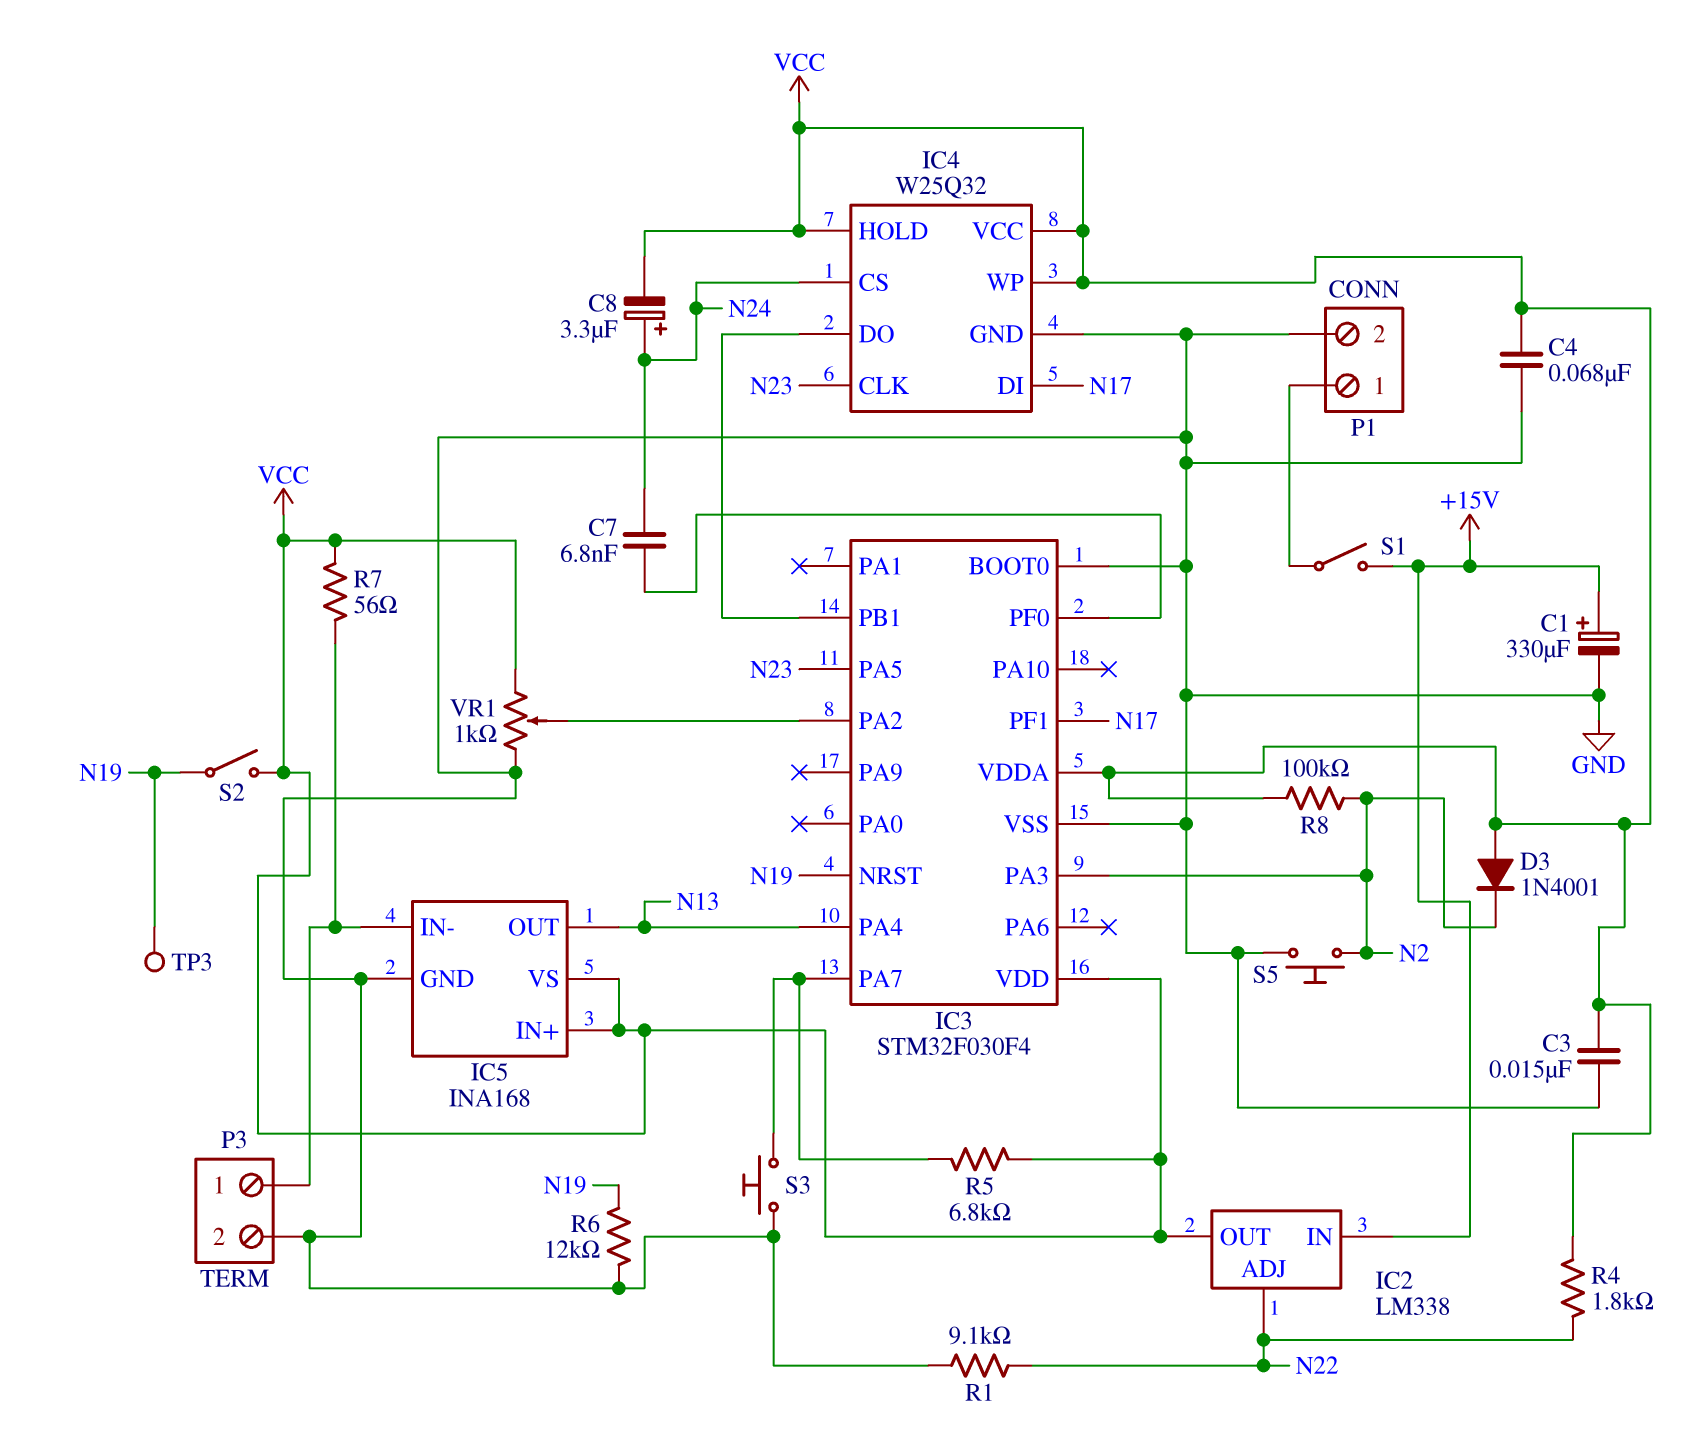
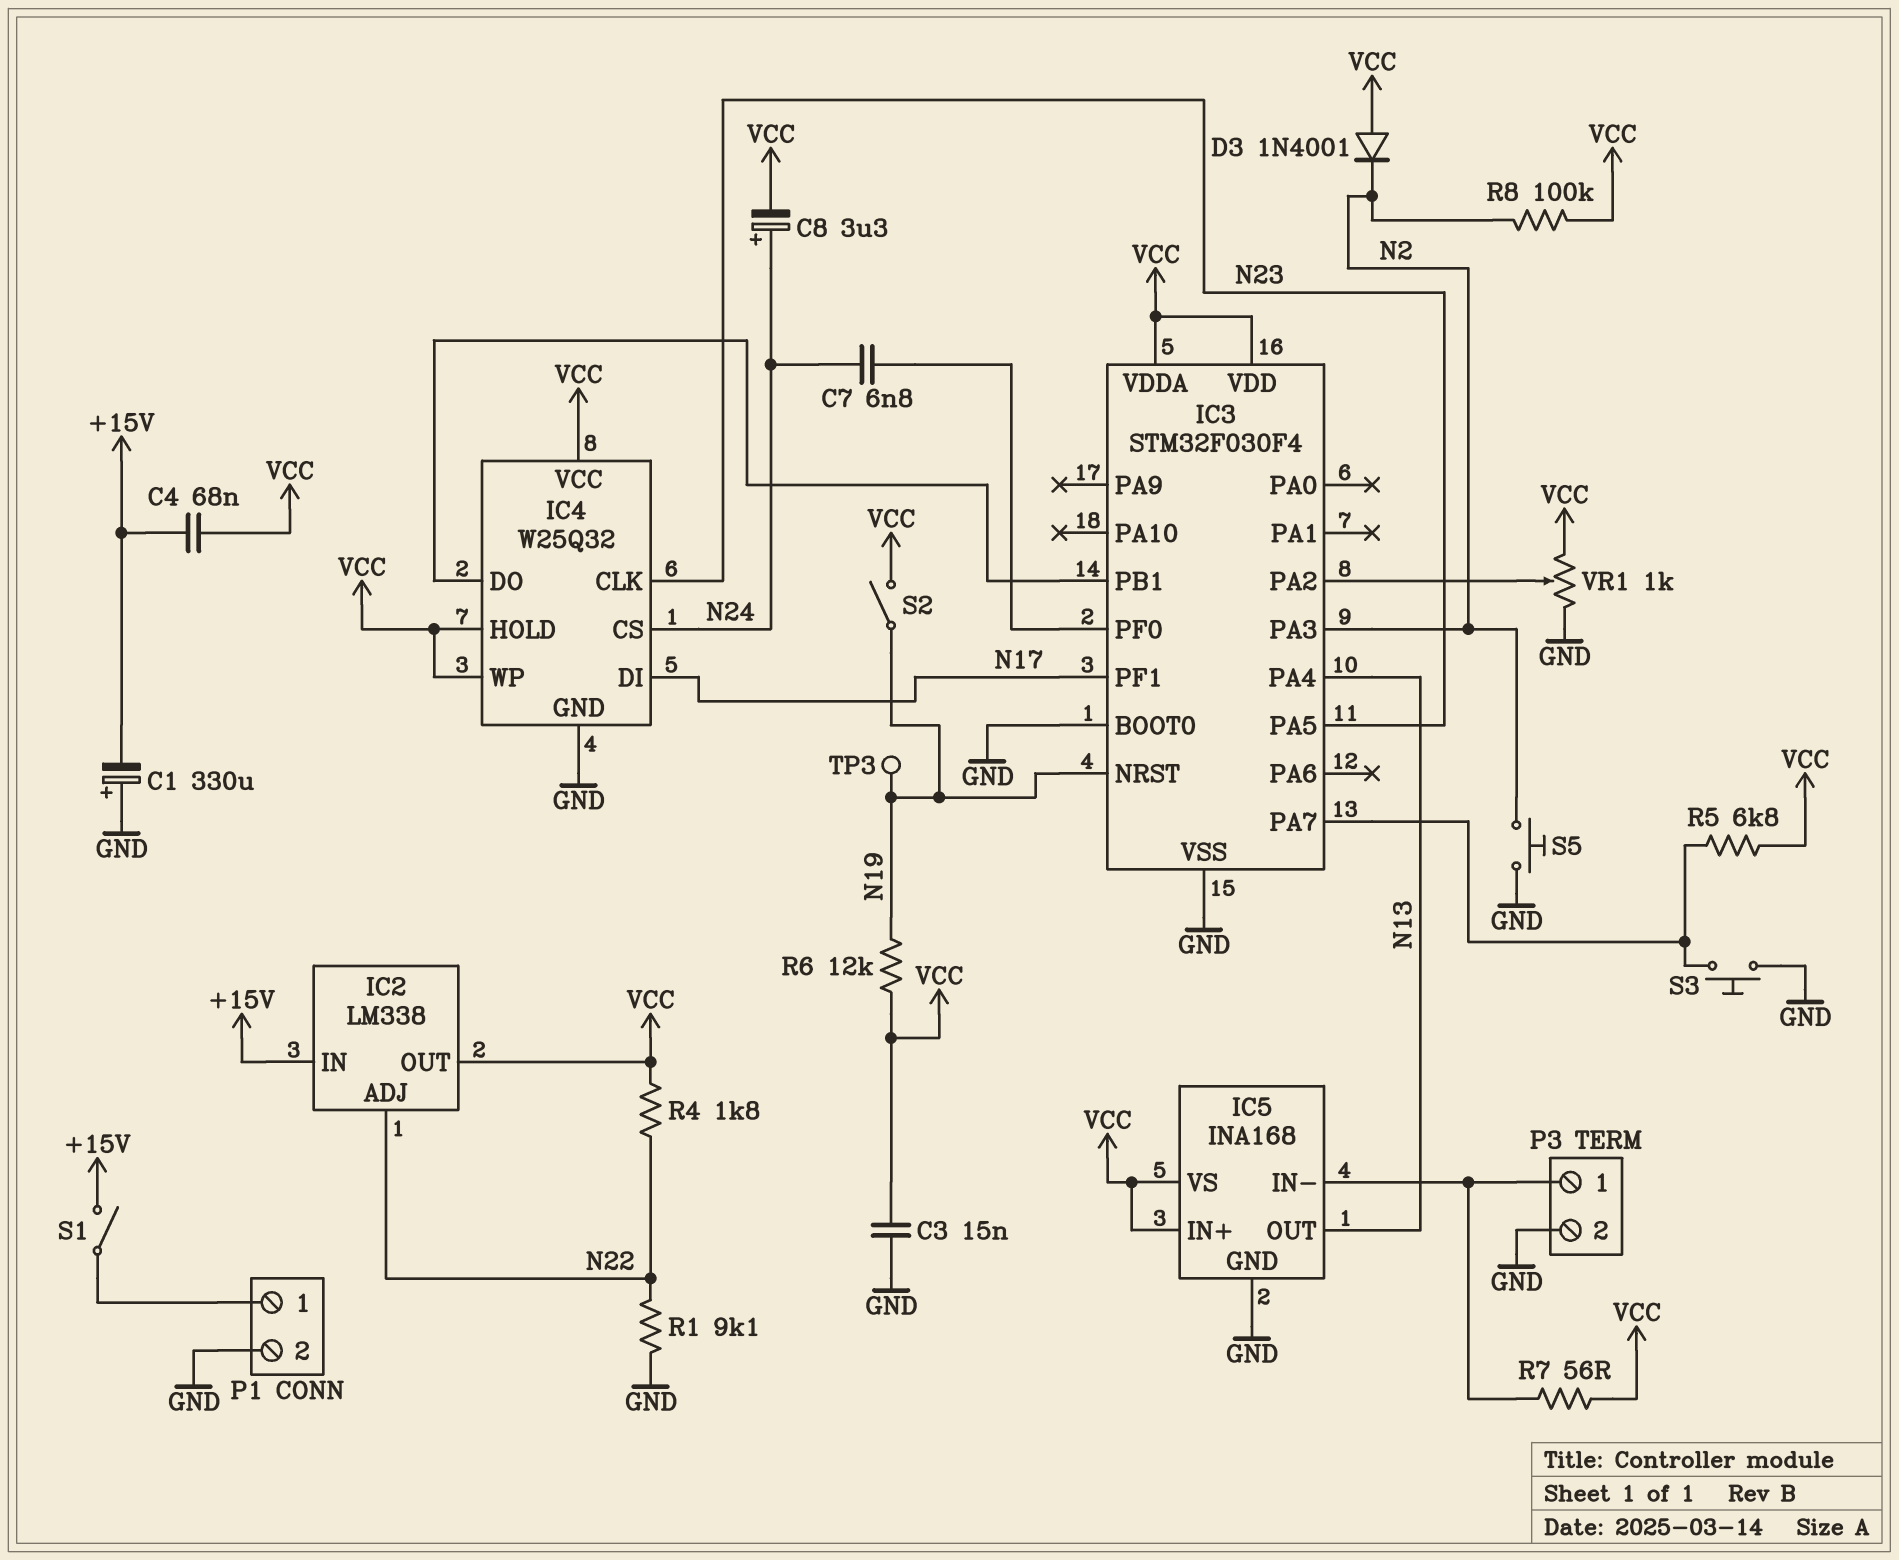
C1: 330uF (plus +15V, minus GND) -> 330uF (plus GND, minus +15V)
C4: 68nF (GND, VCC) -> 68nF (+15V, VCC)
R6: 12k (GND, N19) -> 12k (N19, VCC)

